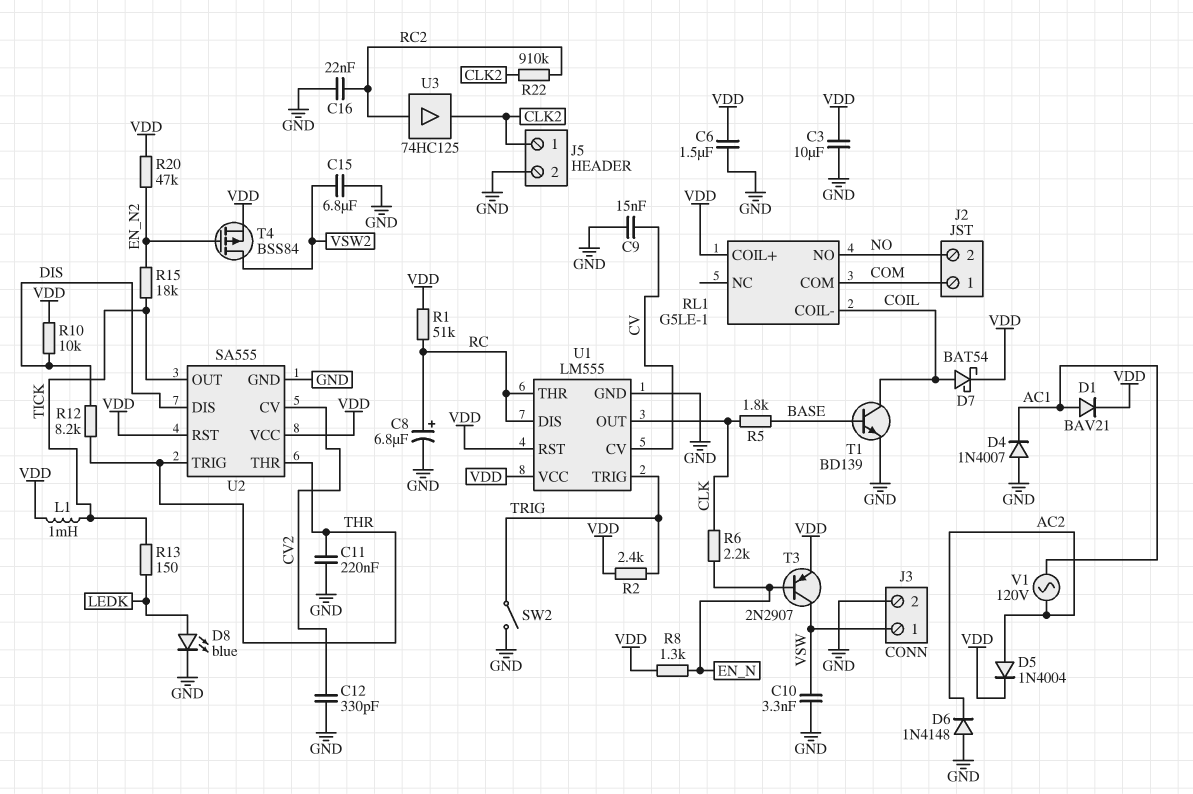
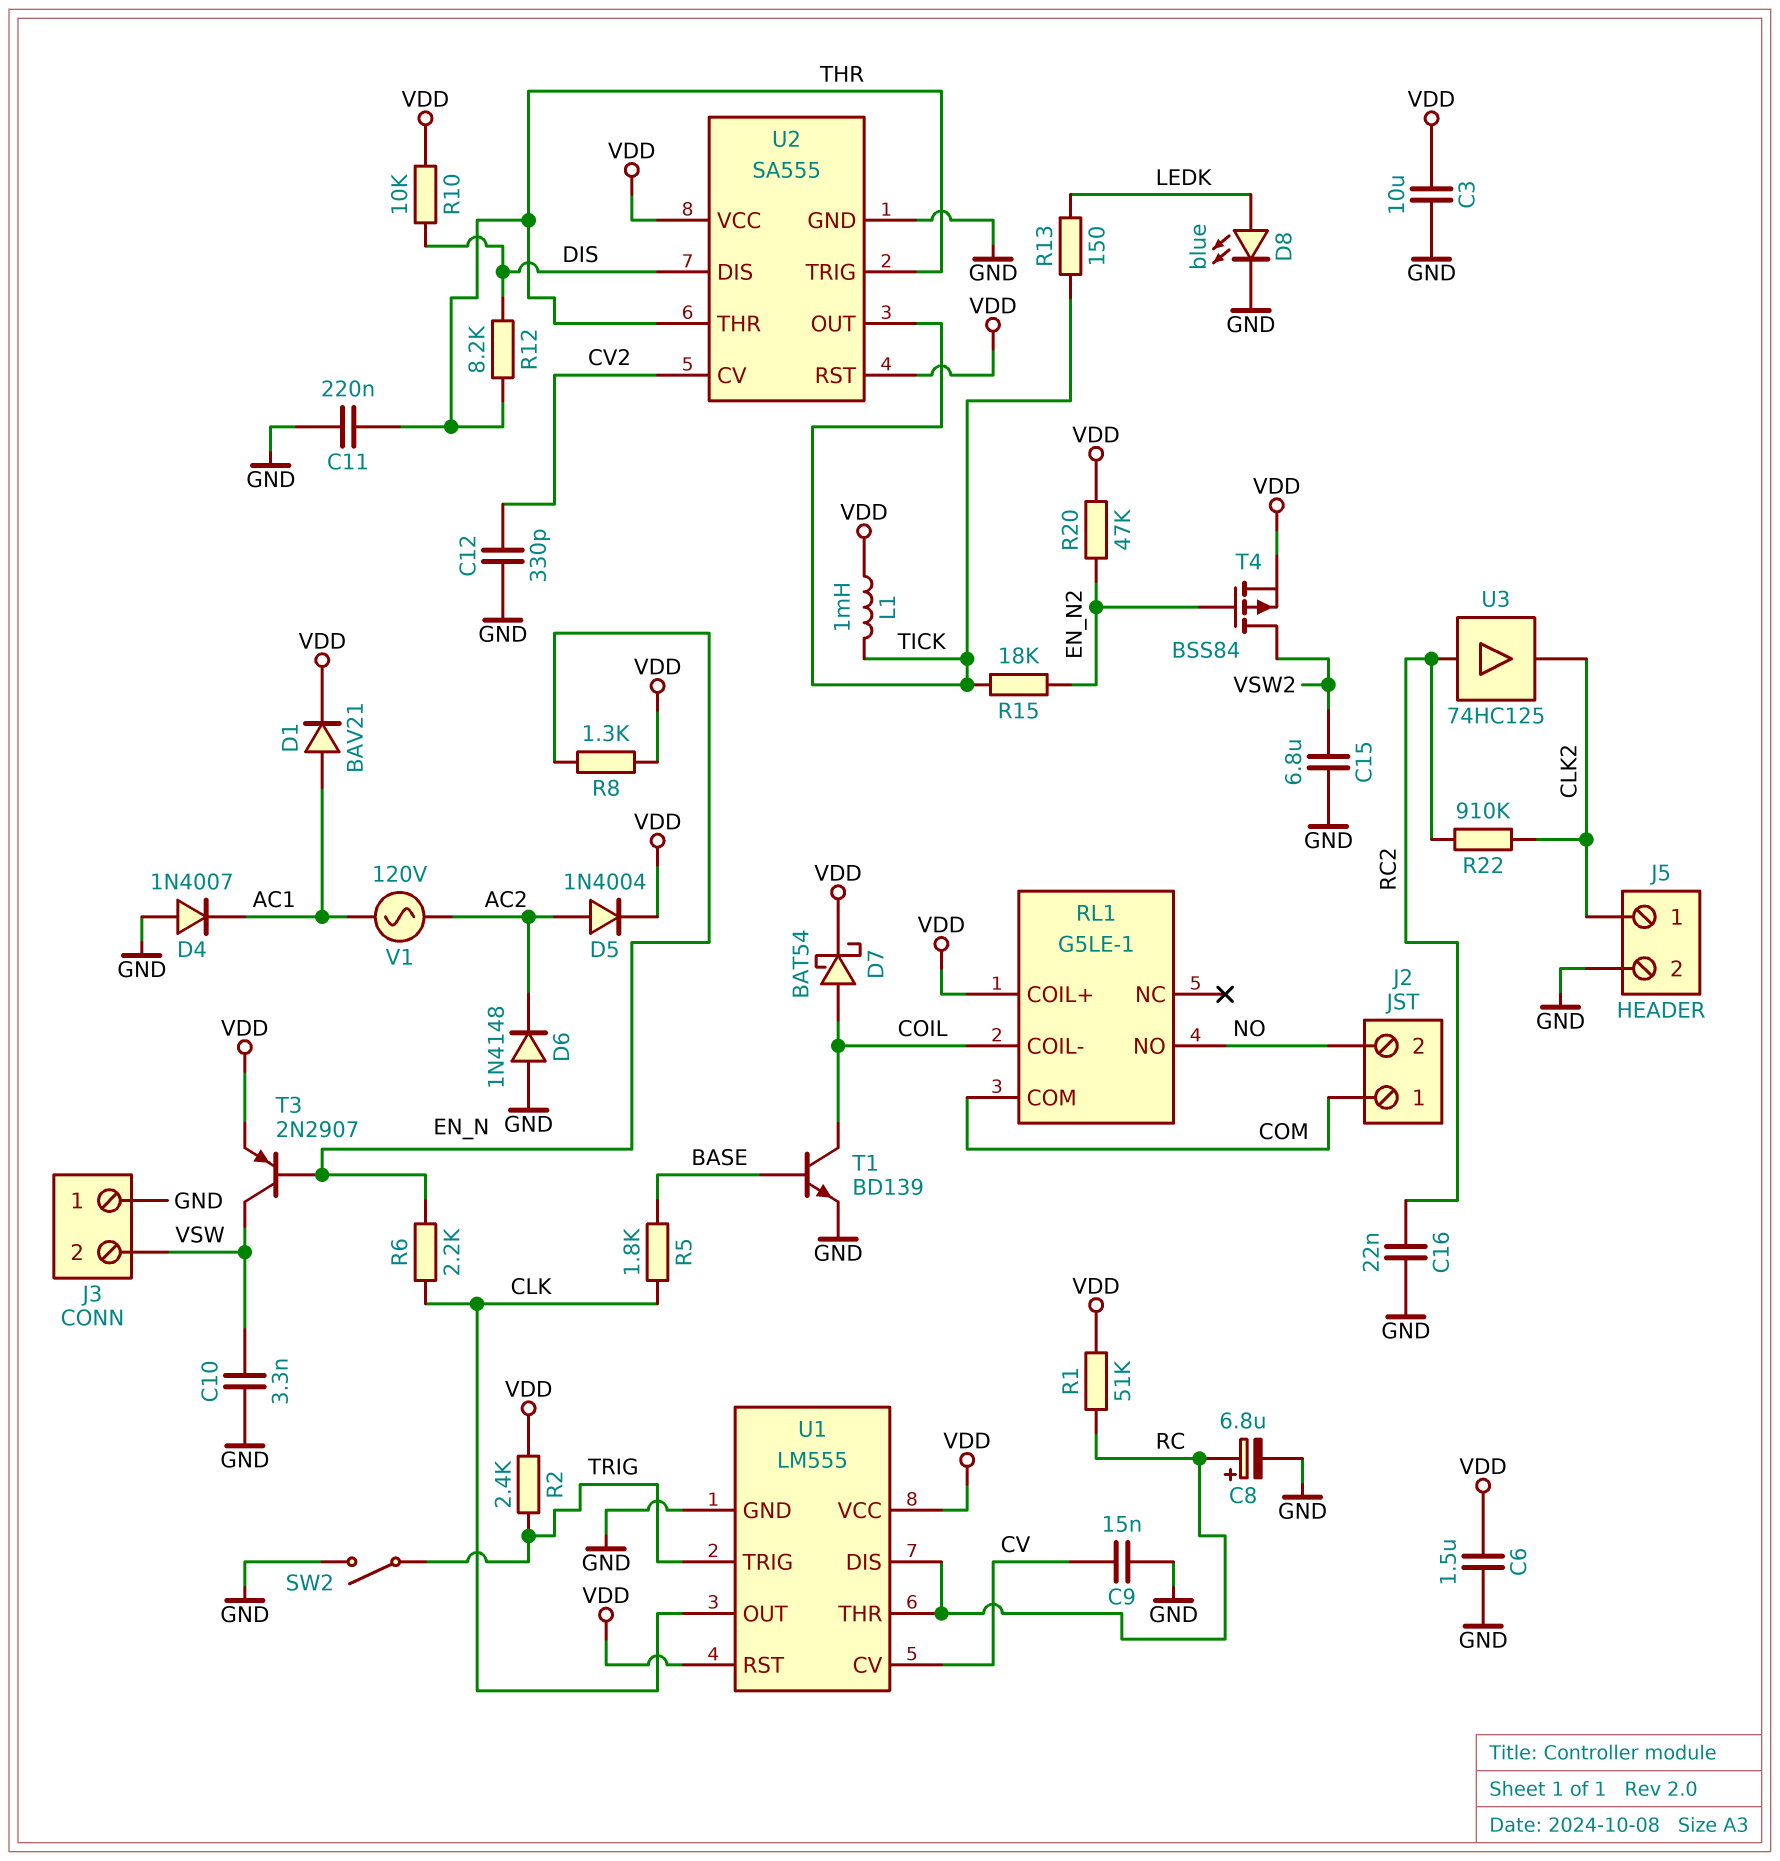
J3 pin 1: VSW -> GND
J3 pin 2: GND -> VSW

